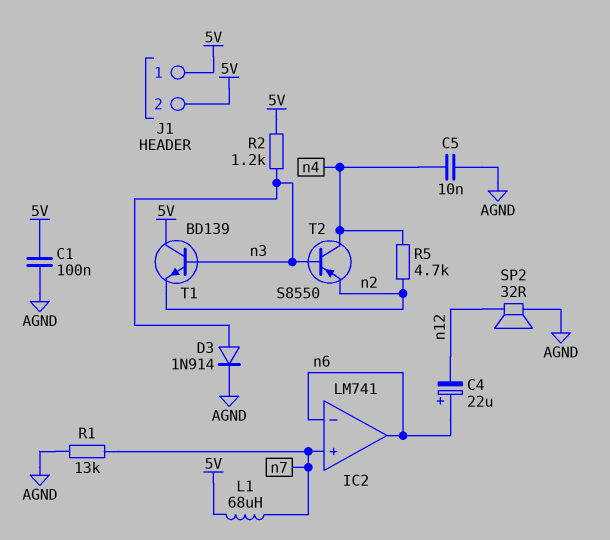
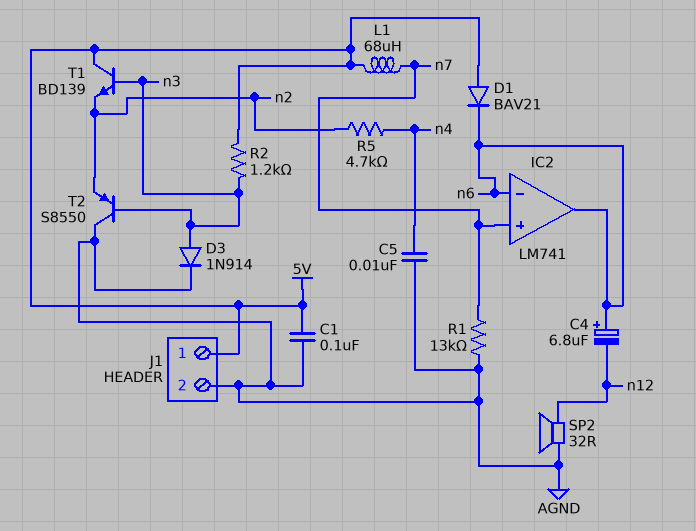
C4: 22uF (plus n6, minus n12) -> 6.8uF (plus n6, minus n12)
D1: none -> diode BAV21 (A 5V, K n6)
J1 pin 2: 5V -> AGND
T2: PNP S8550 (B n3, C n4, E n2) -> PNP S8550 (B n3, C AGND, E n2)

